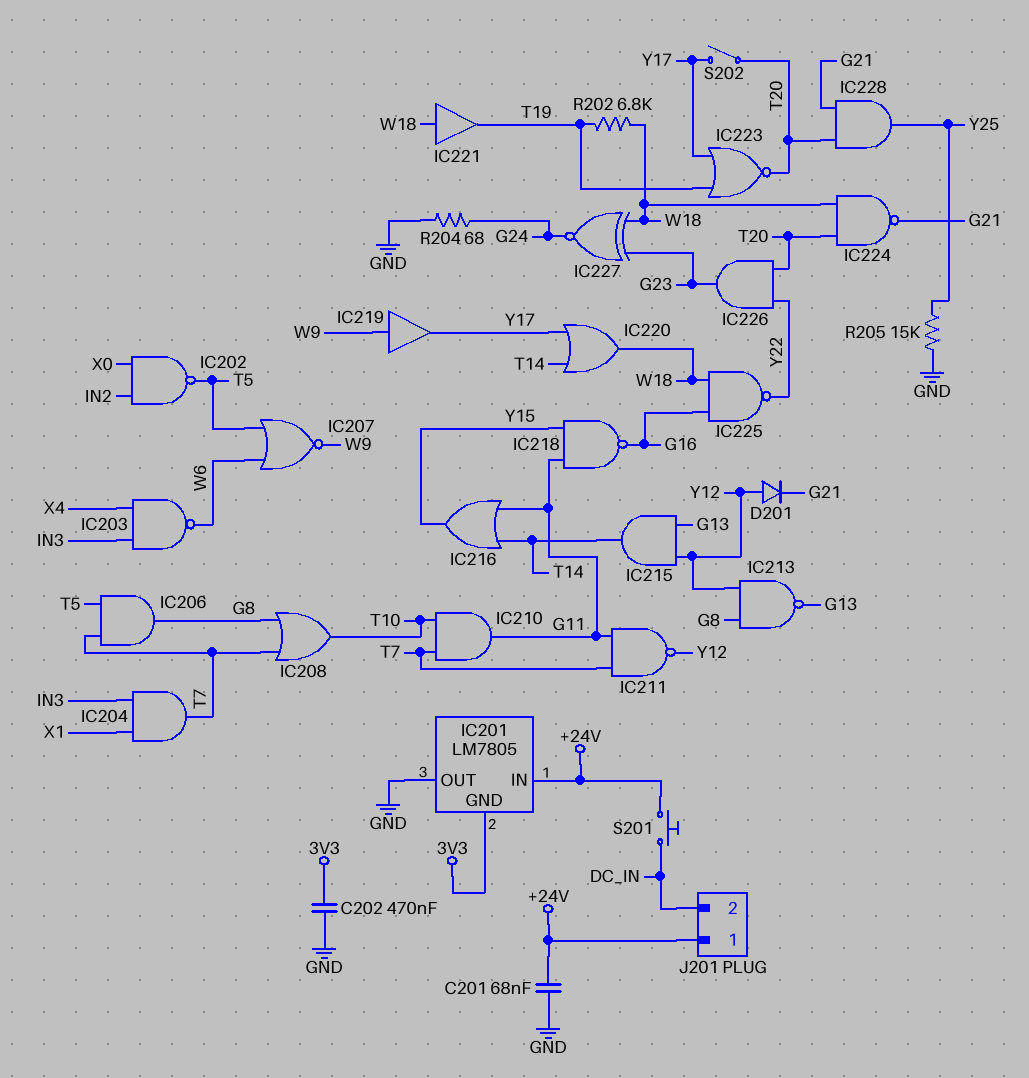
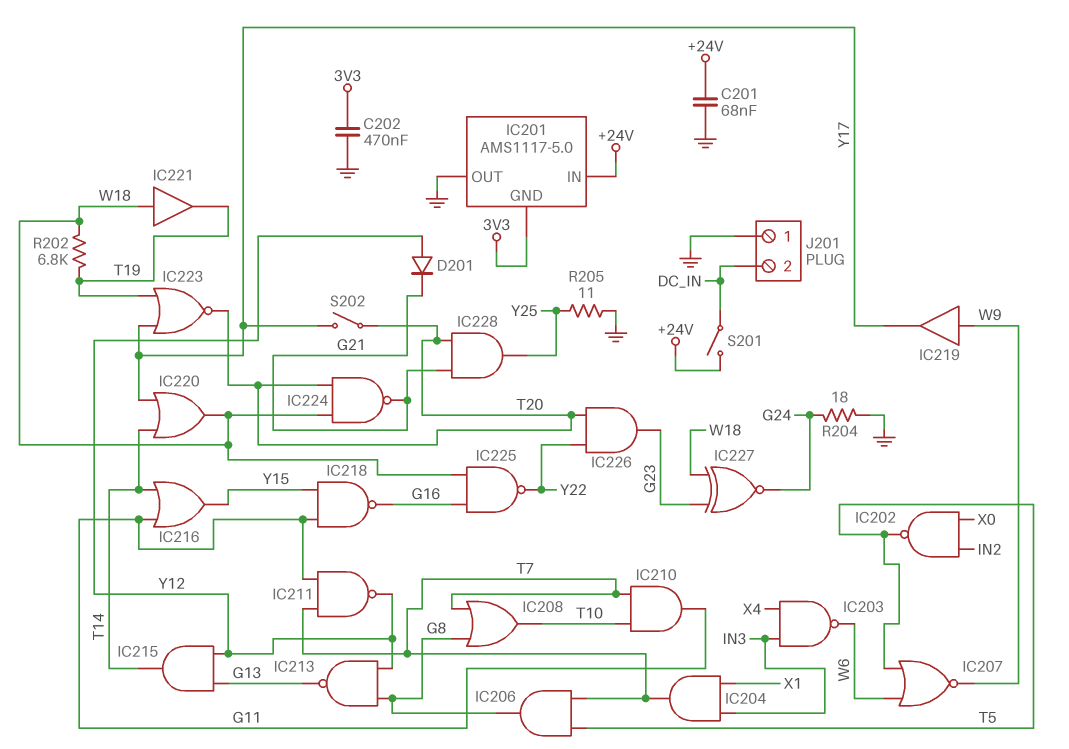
IC201: LM7805 -> AMS1117-5.0
J201 pin 1: +24V -> GND
R204: 68 (G24, GND) -> 18 (G24, GND)
R205: 15k (GND, Y25) -> 11 (GND, Y25)
S201: button (+24V, DC_IN) -> switch (+24V, DC_IN)

